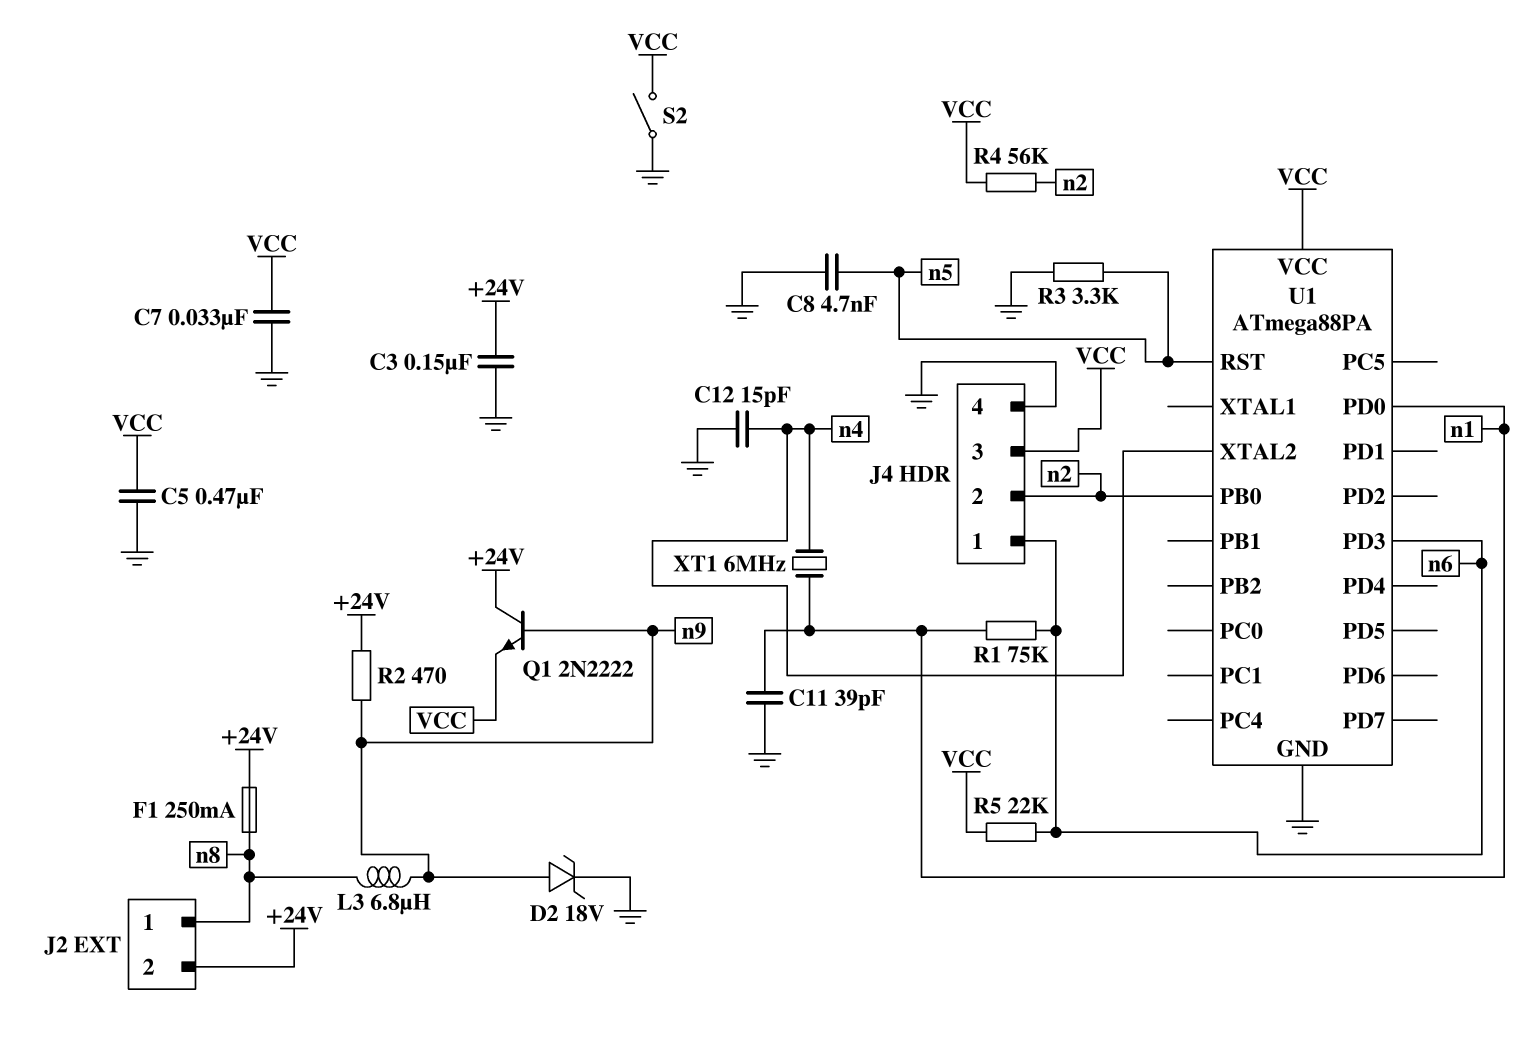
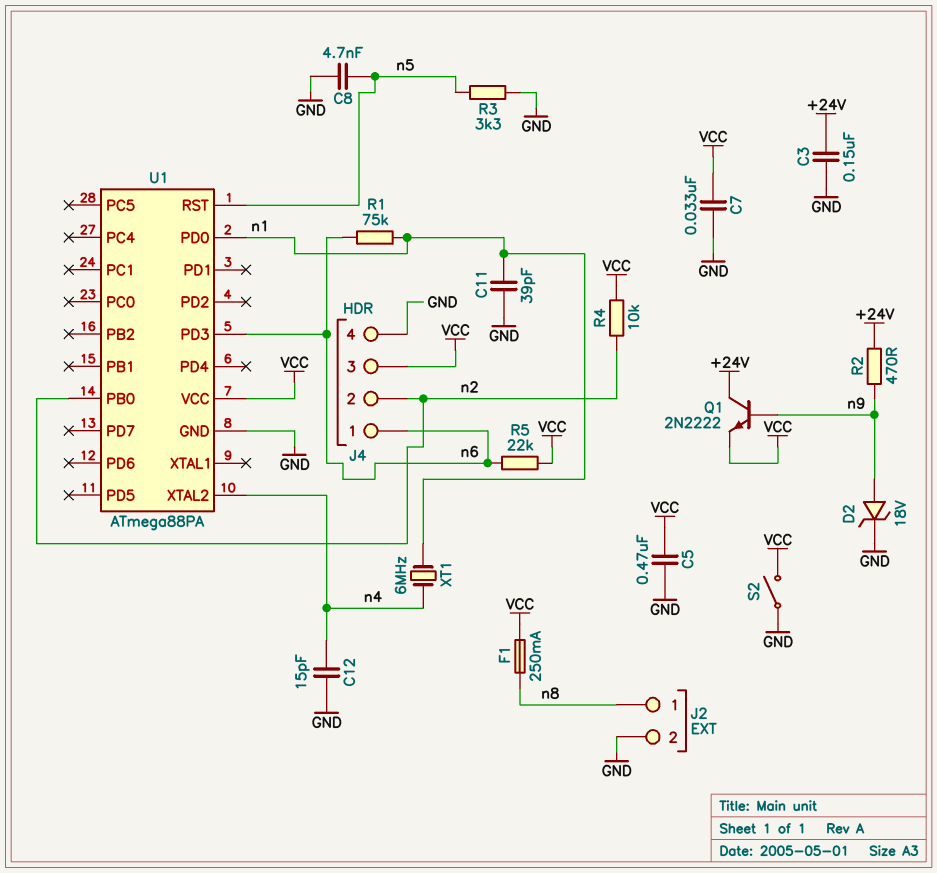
F1: 250mA (+24V, n8) -> 250mA (VCC, n8)
J2 pin 2: +24V -> GND
L3: 6.8uH (n8, n9) -> none
R4: 56k (VCC, n2) -> 10k (VCC, n2)

